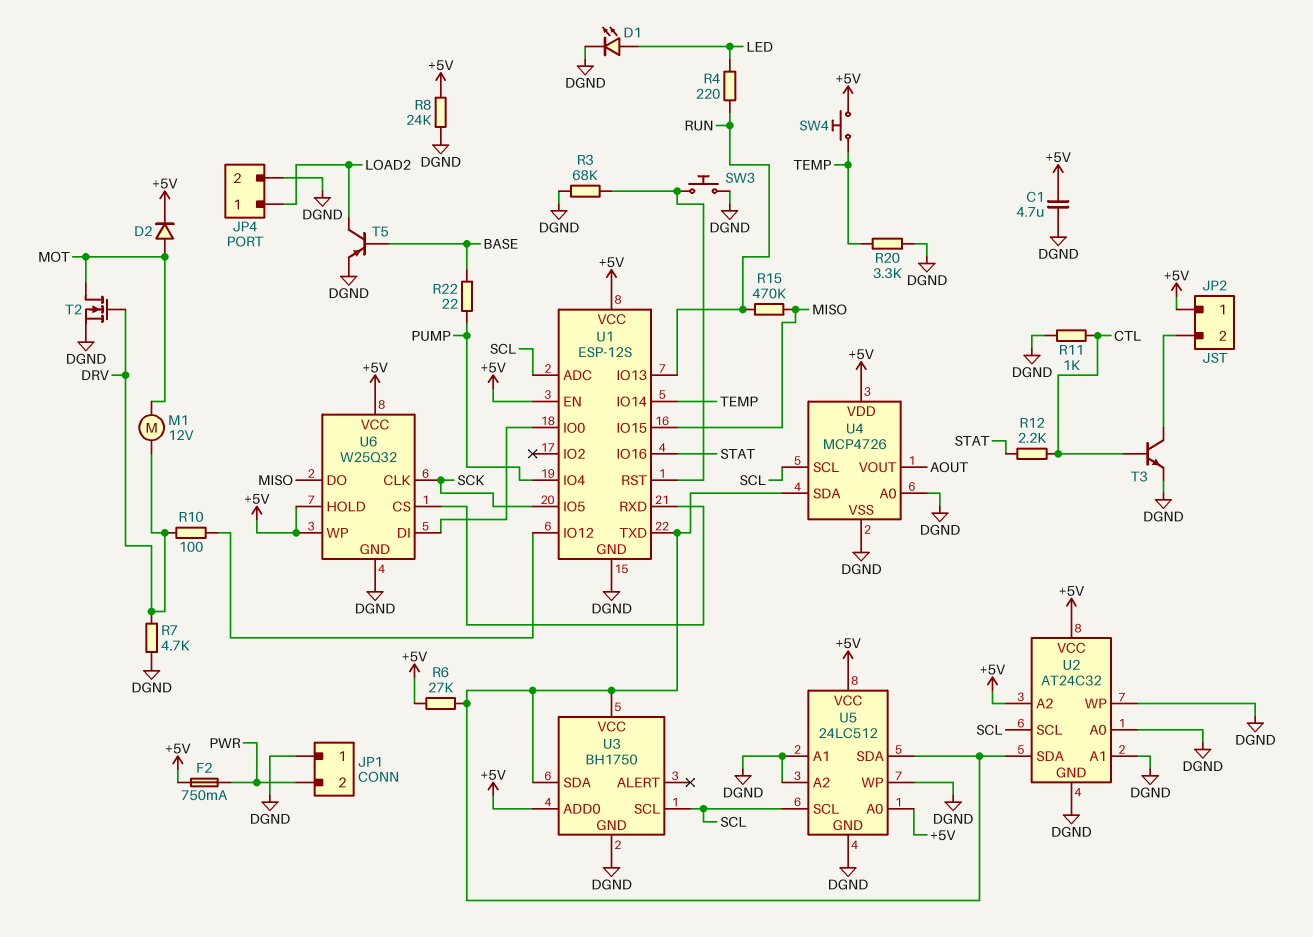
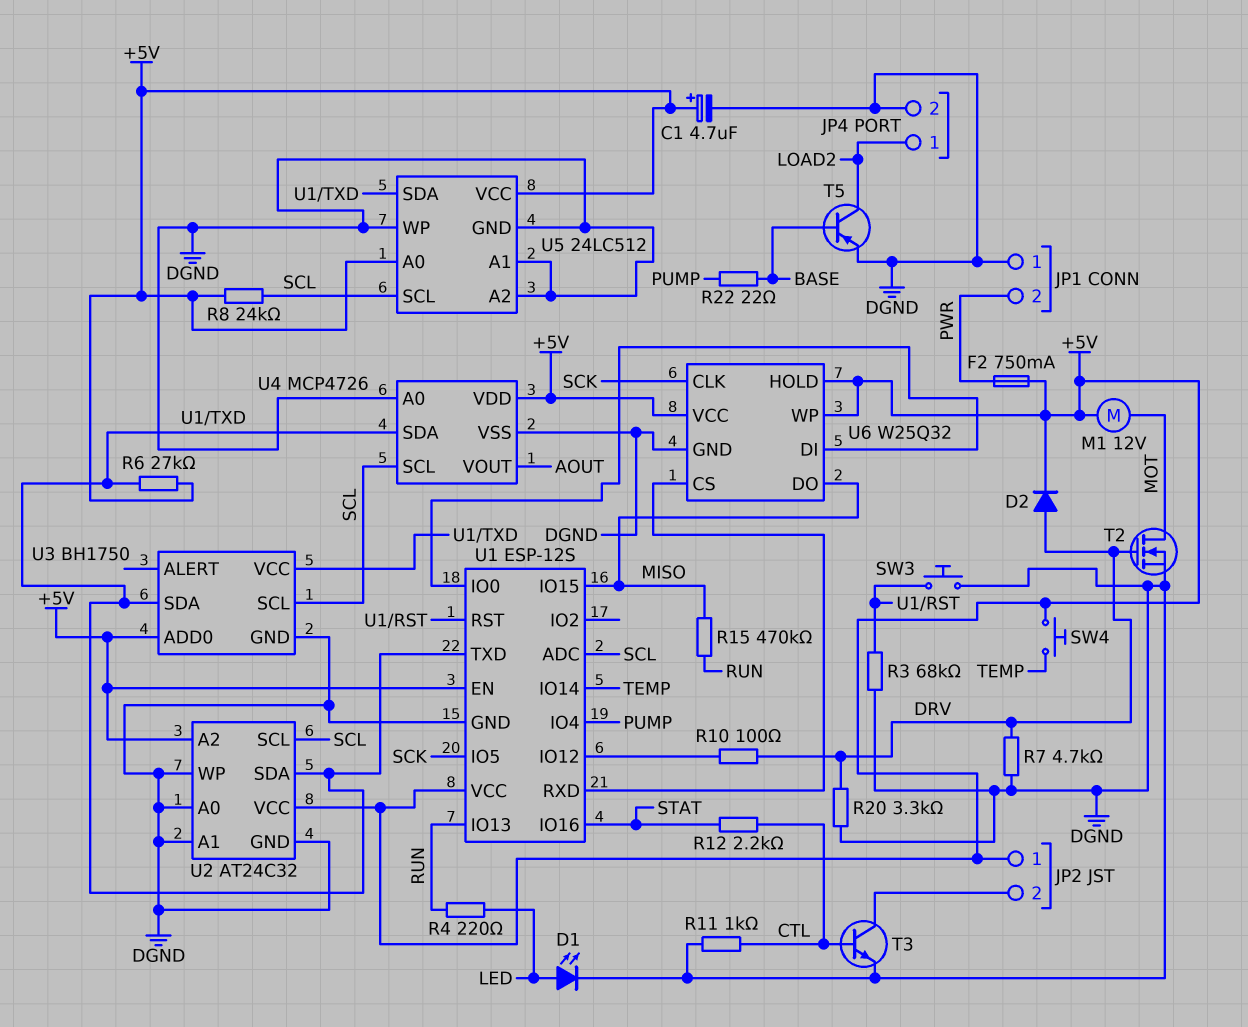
C1: 4.7uF (+5V, DGND) -> 4.7uF (plus +5V, minus DGND)
D2: diode (A MOT, K +5V) -> diode (A DRV, K +5V)
M1: motor 12V (DRV, MOT) -> motor 12V (+5V, MOT)
R8: 24k (+5V, DGND) -> 24k (+5V, SCL)
R20: 3.3k (DGND, TEMP) -> 3.3k (DGND, DRV)

